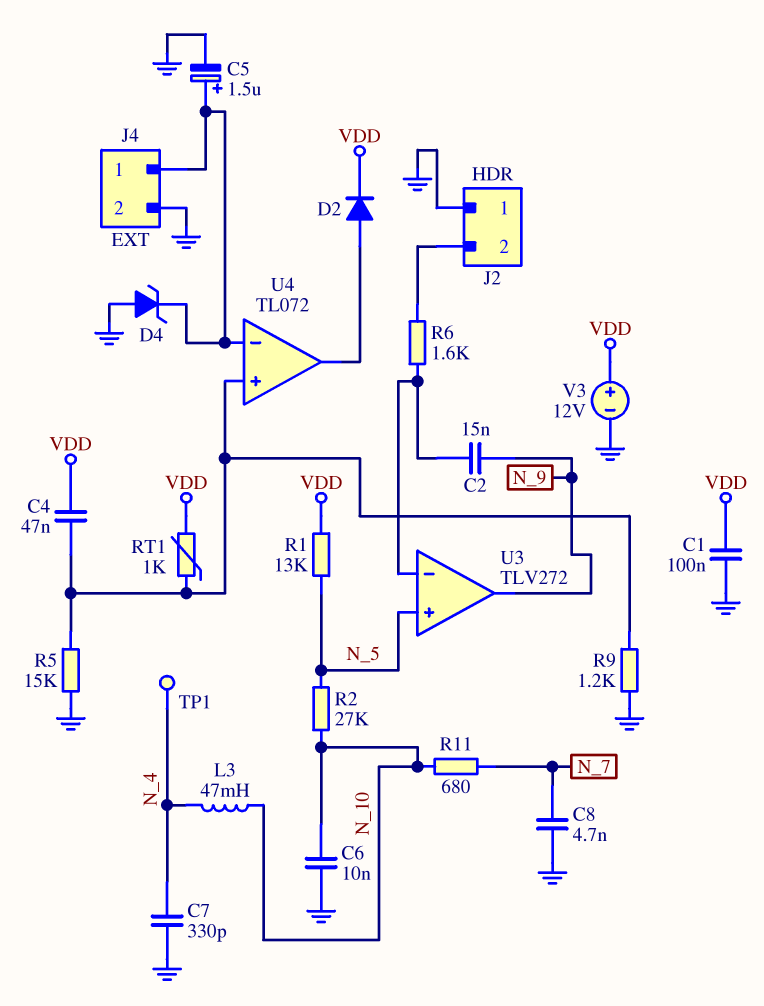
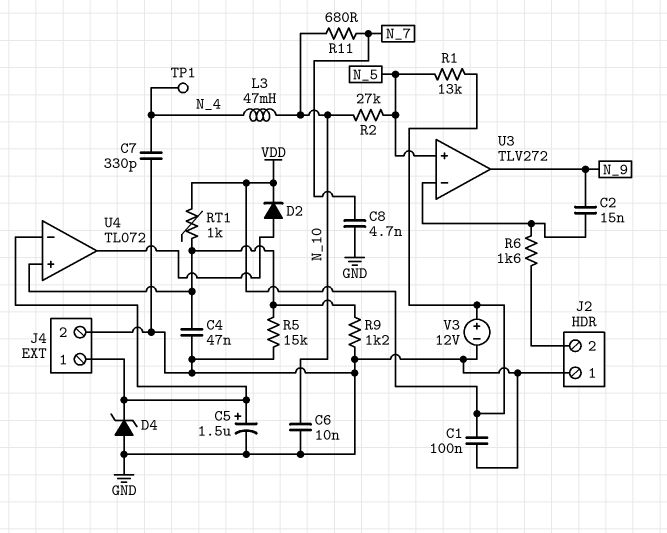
C4: 47nF (U4/in+, VDD) -> 47nF (GND, U4/in+)

